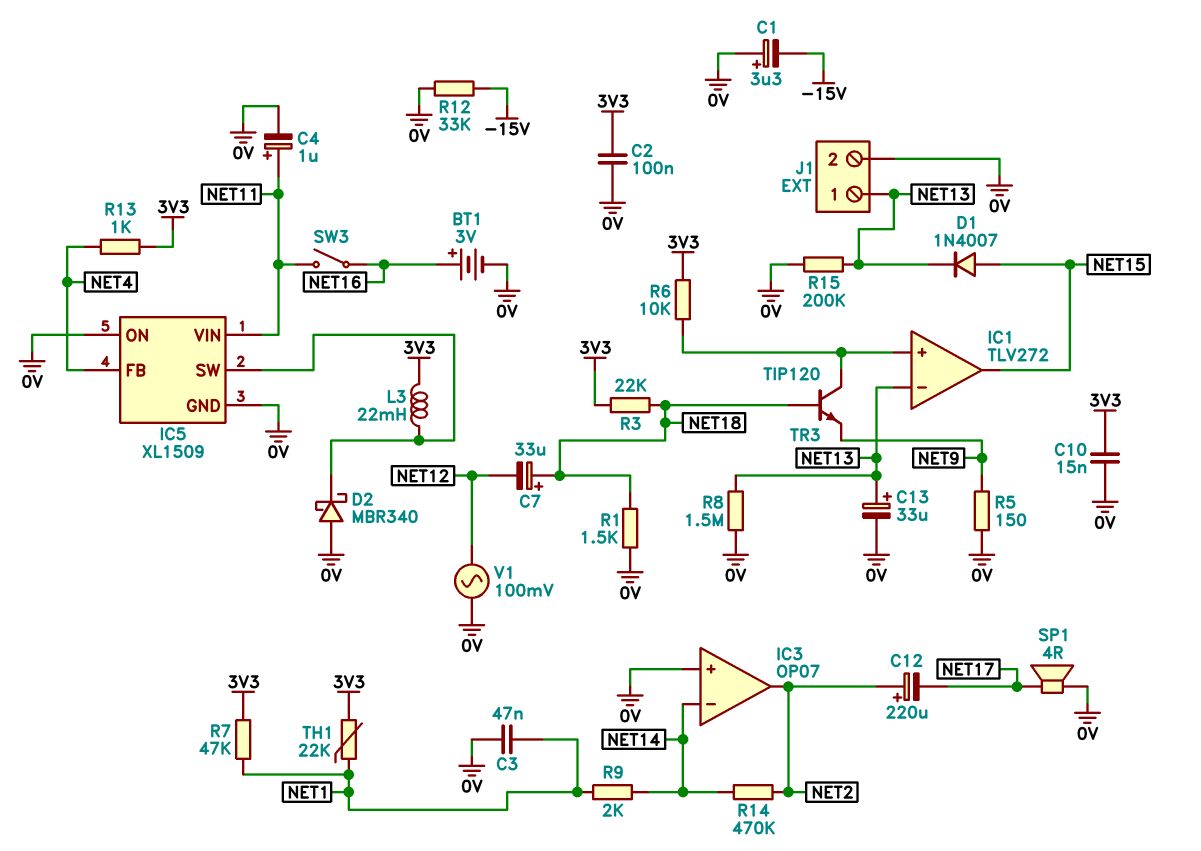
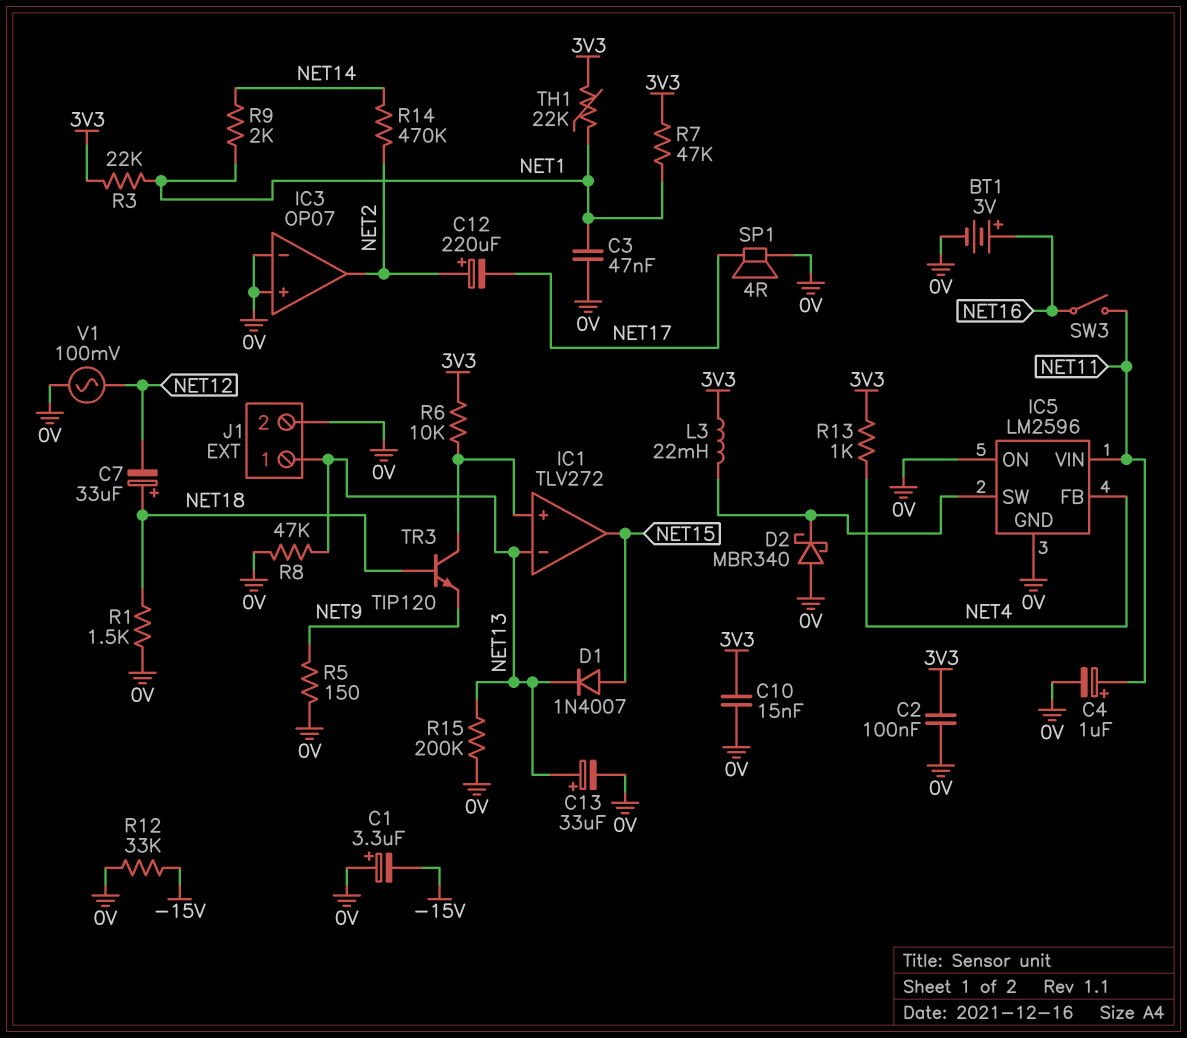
IC3 pin in-: NET14 -> 0V
IC5: XL1509 -> LM2596
R3: 22k (3V3, NET18) -> 22k (3V3, NET1)
R8: 1.5M (0V, NET13) -> 47k (0V, NET13)

